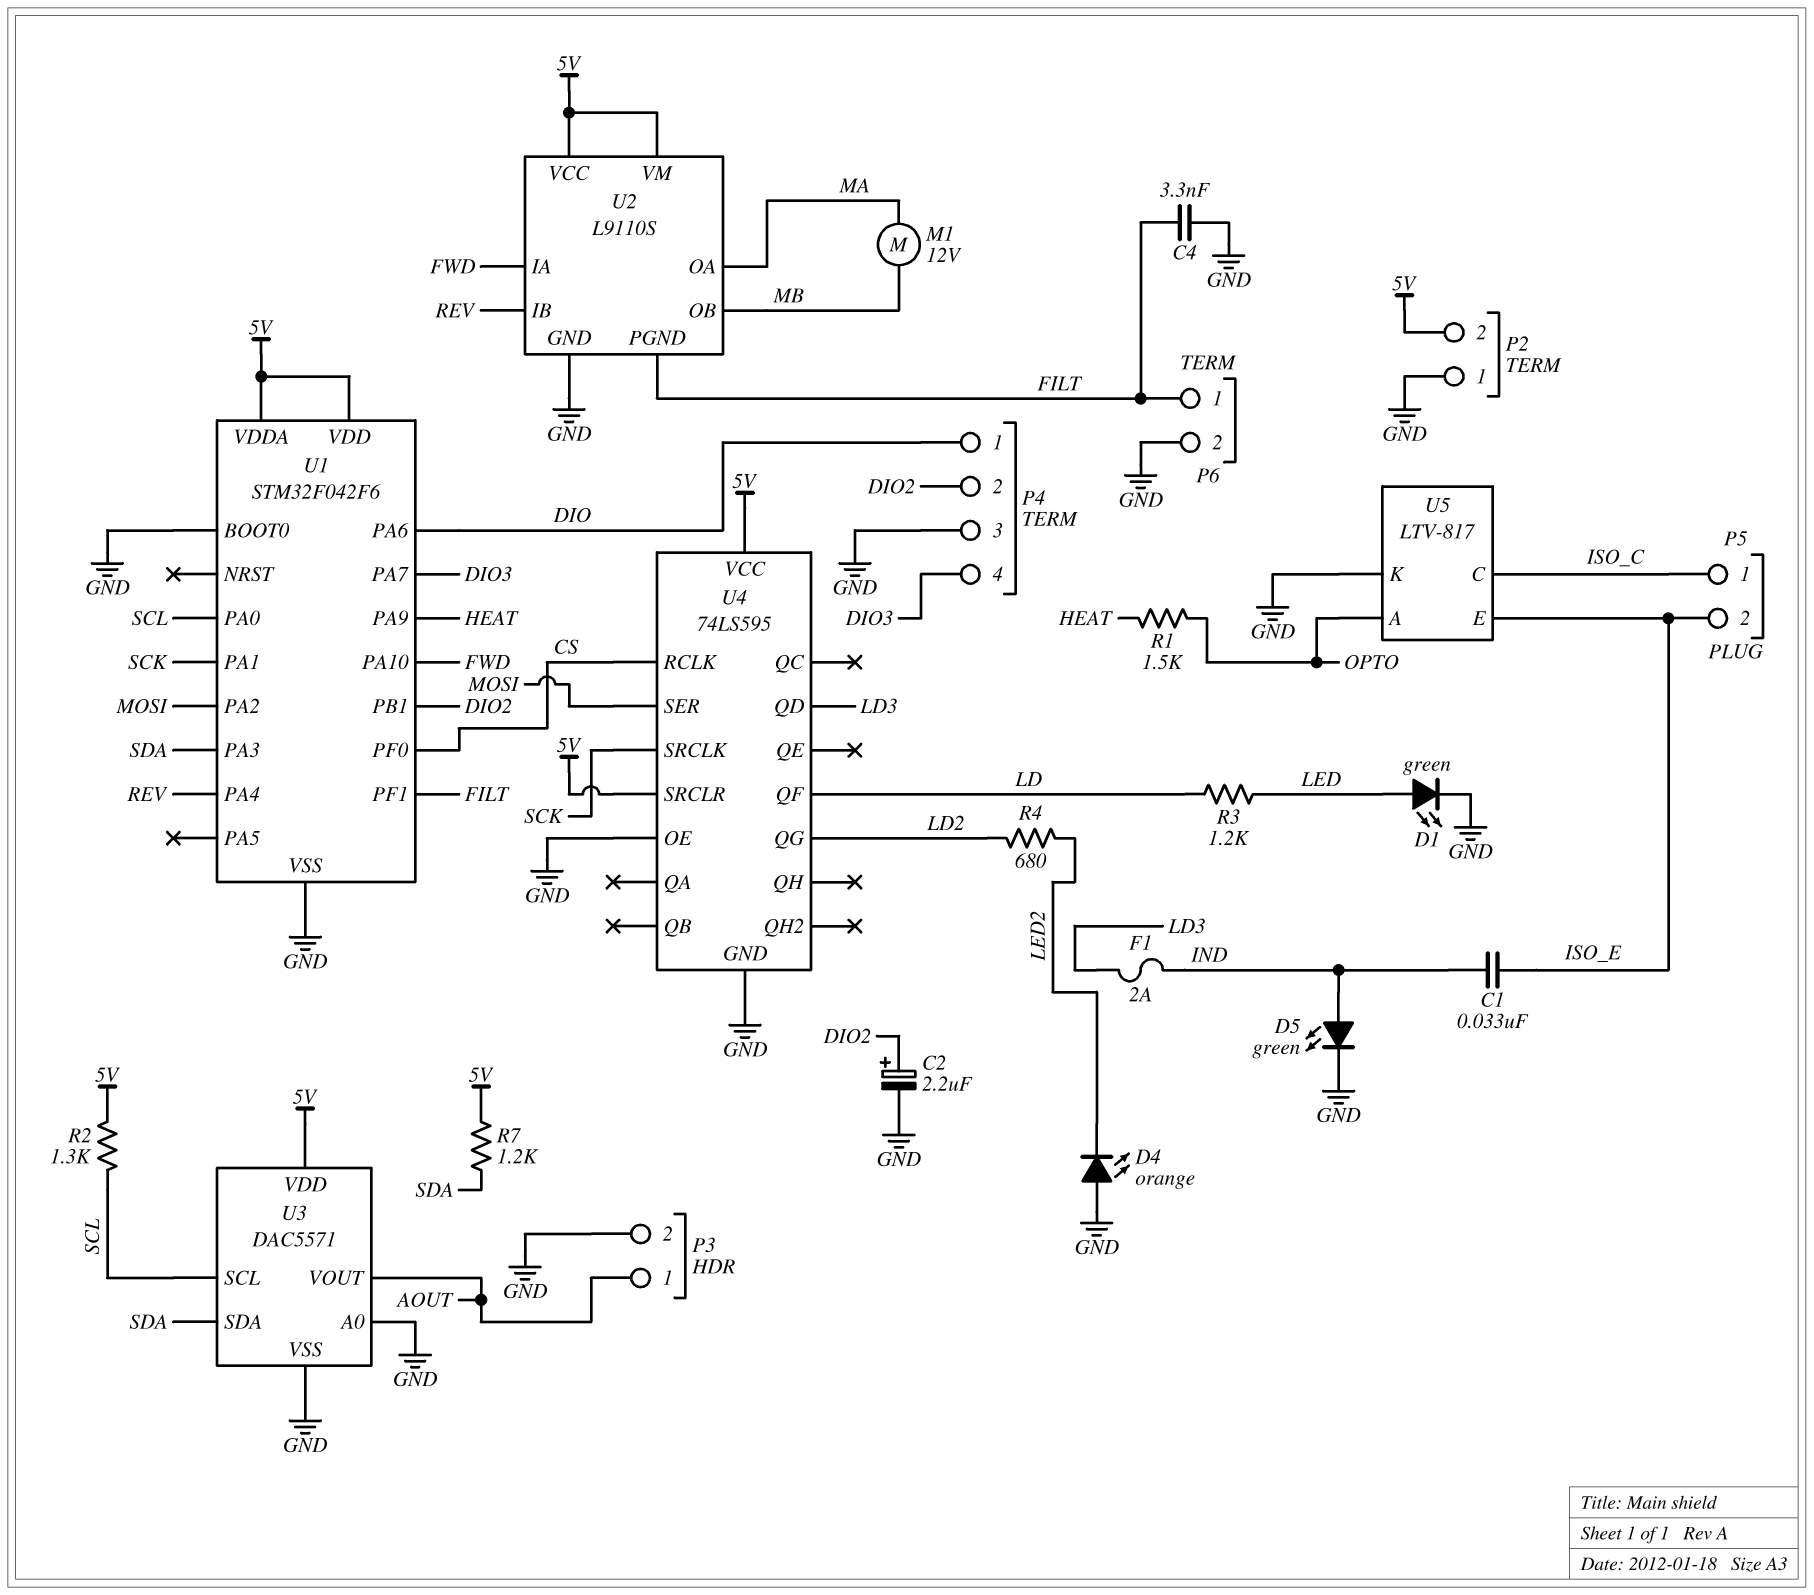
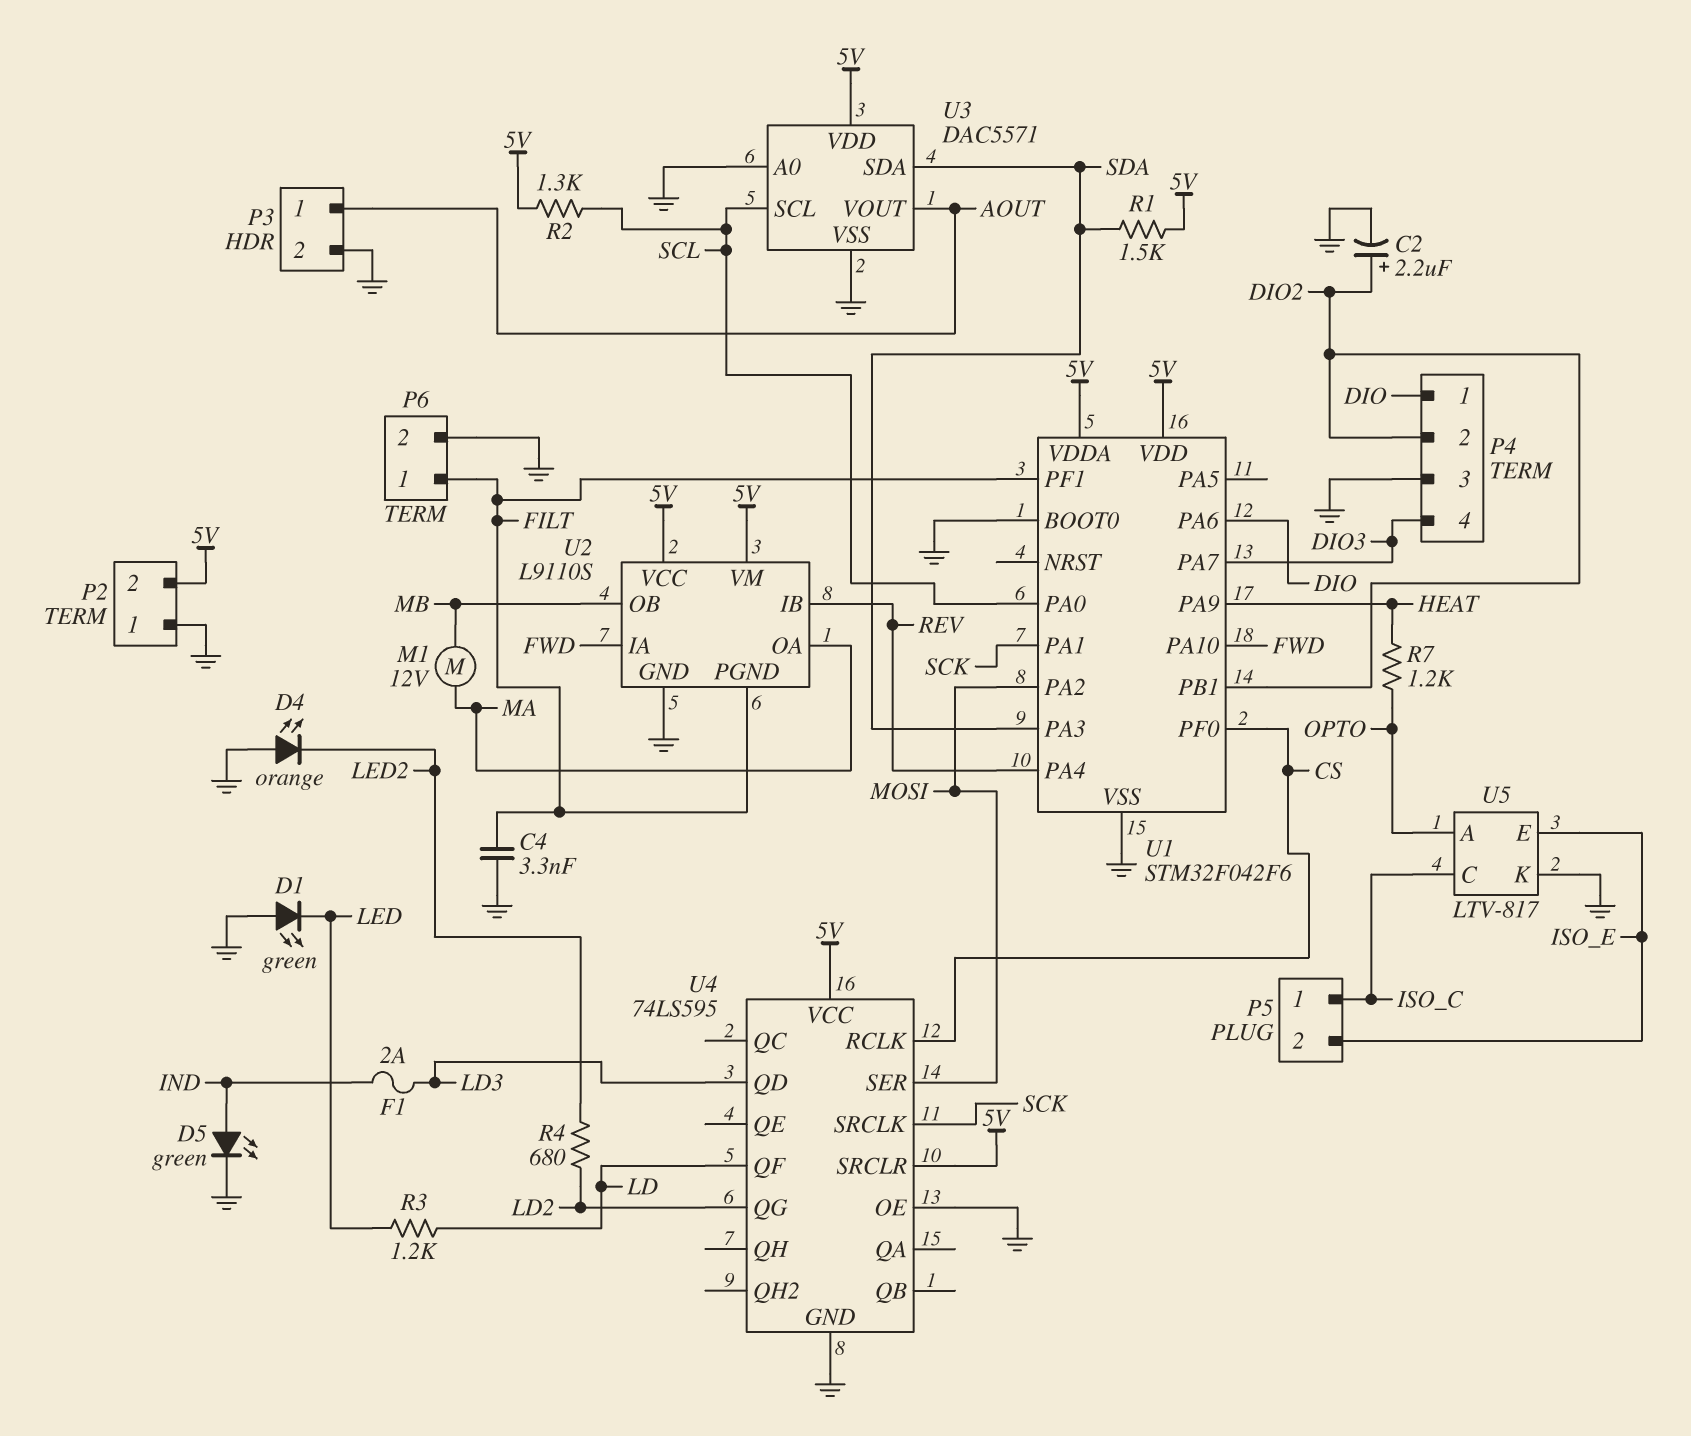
C1: 33nF (IND, ISO_E) -> none
D1: LED green (A LED, K GND) -> LED green (A GND, K LED)
R1: 1.5k (HEAT, OPTO) -> 1.5k (5V, SDA)
R7: 1.2k (5V, SDA) -> 1.2k (HEAT, OPTO)

